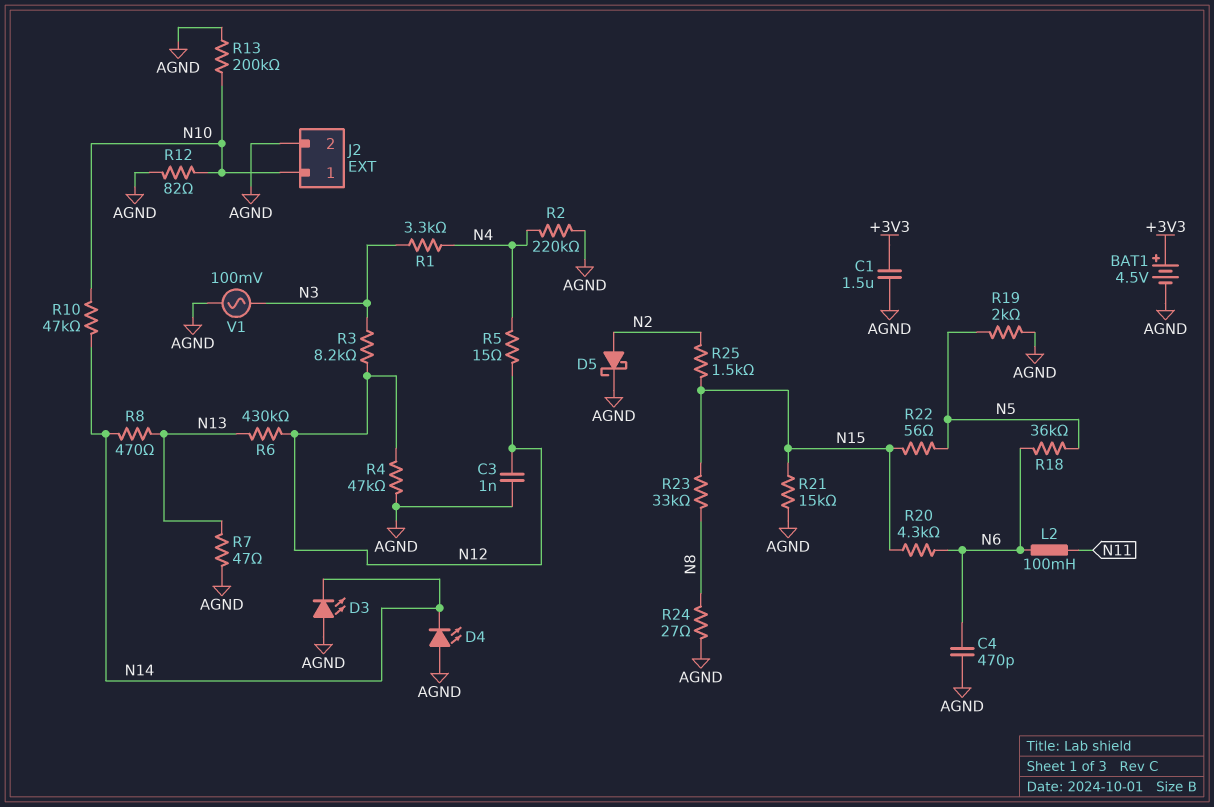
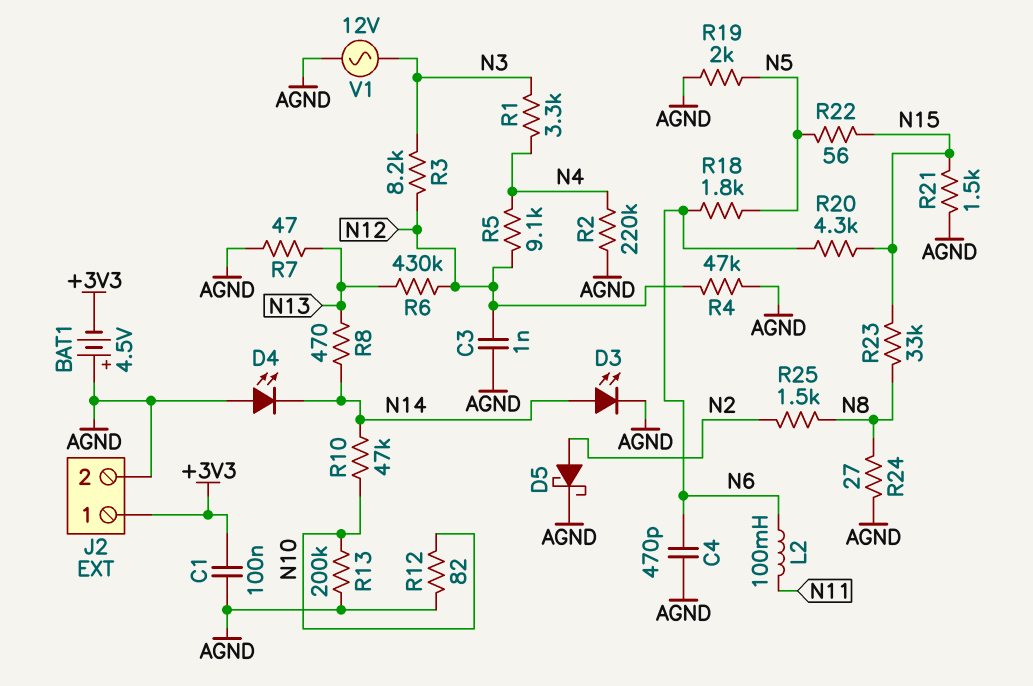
BAT1: 4.5V (plus +3V3, minus AGND) -> 4.5V (plus AGND, minus +3V3)
C1: 1.5uF (+3V3, AGND) -> 100nF (+3V3, AGND)
D3: LED (A AGND, K N14) -> LED (A N14, K AGND)
J2 pin 1: N10 -> +3V3
R5: 15 (N4, N12) -> 9.1k (N4, N12)
R18: 36k (N5, N6) -> 1.8k (N5, N6)
R21: 15k (AGND, N15) -> 1.5k (AGND, N15)
R25: 1.5k (N2, N15) -> 1.5k (N2, N8)
V1: AC 100mV (AGND, N3) -> AC 12V (AGND, N3)

